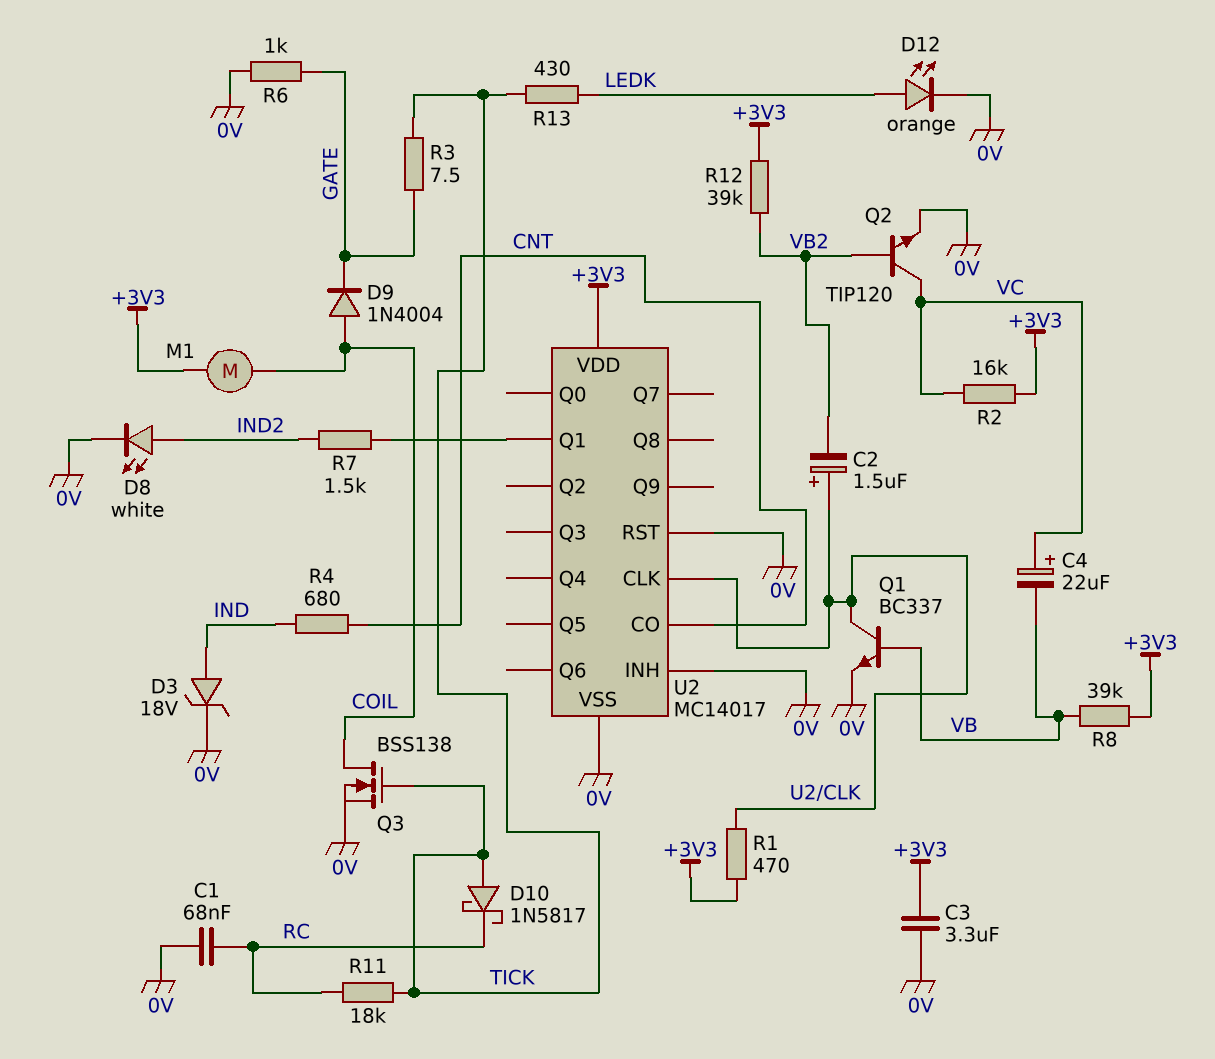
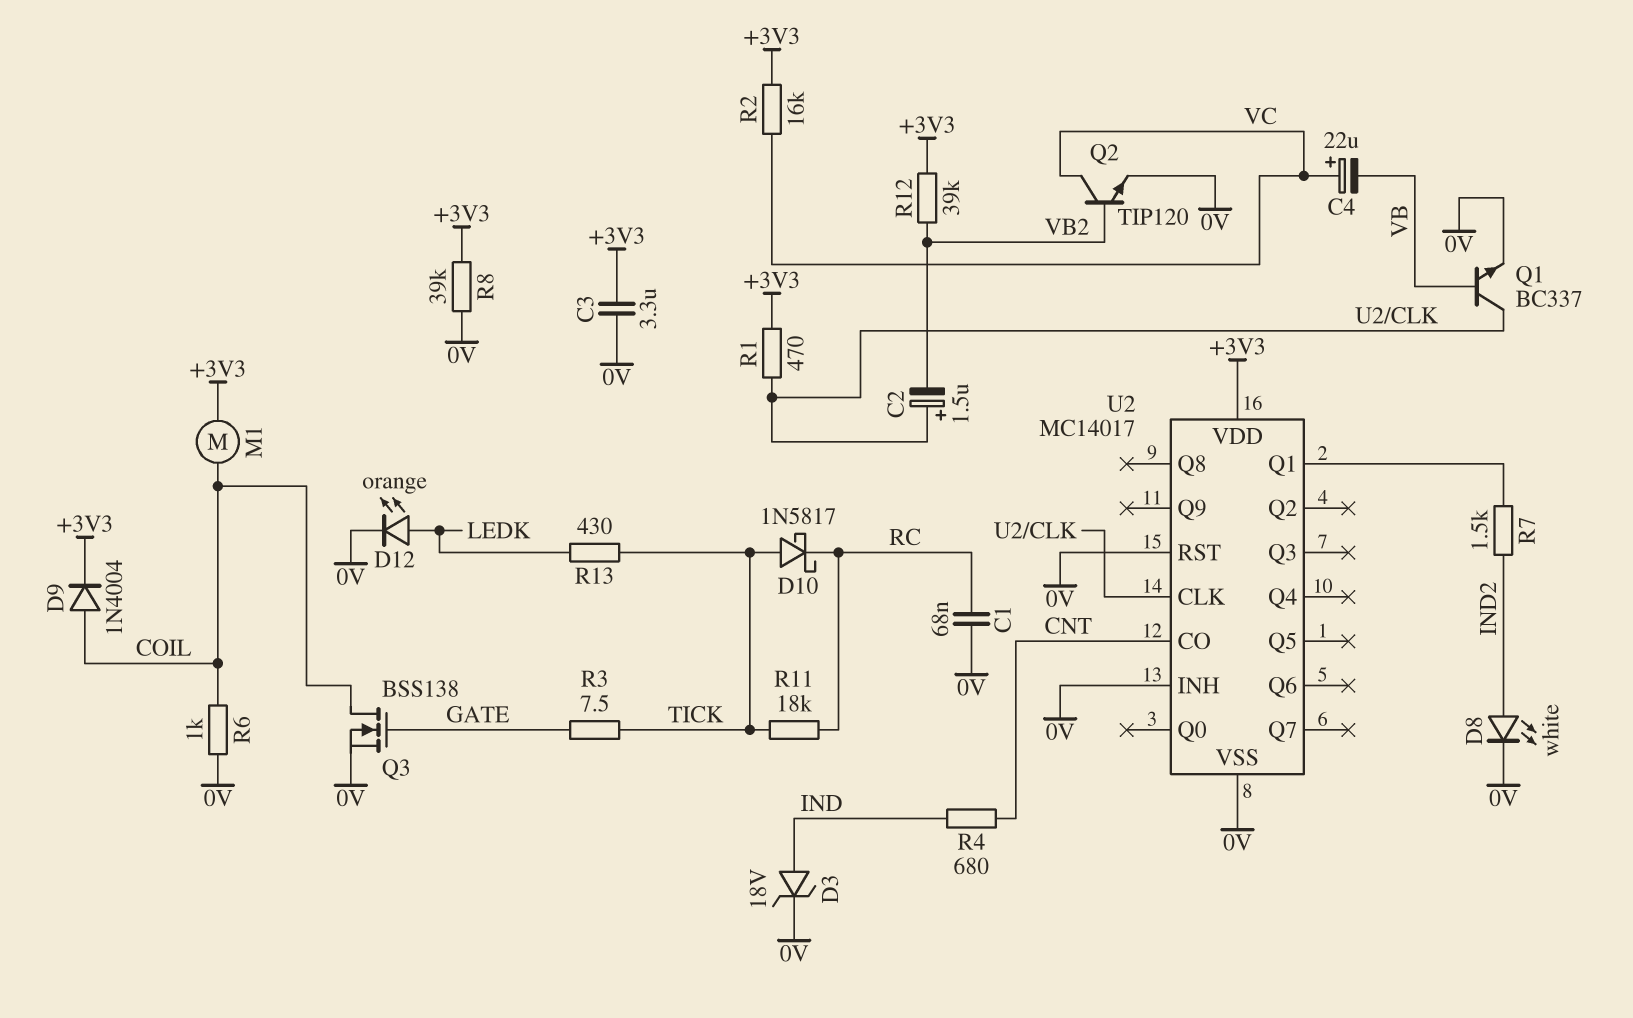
D9: diode 1N4004 (A COIL, K GATE) -> diode 1N4004 (A COIL, K +3V3)
Q3: NMOS BSS138 (G TICK, D COIL, S 0V) -> NMOS BSS138 (G GATE, D COIL, S 0V)
R6: 1k (0V, GATE) -> 1k (0V, COIL)
R8: 39k (+3V3, VB) -> 39k (+3V3, 0V)

